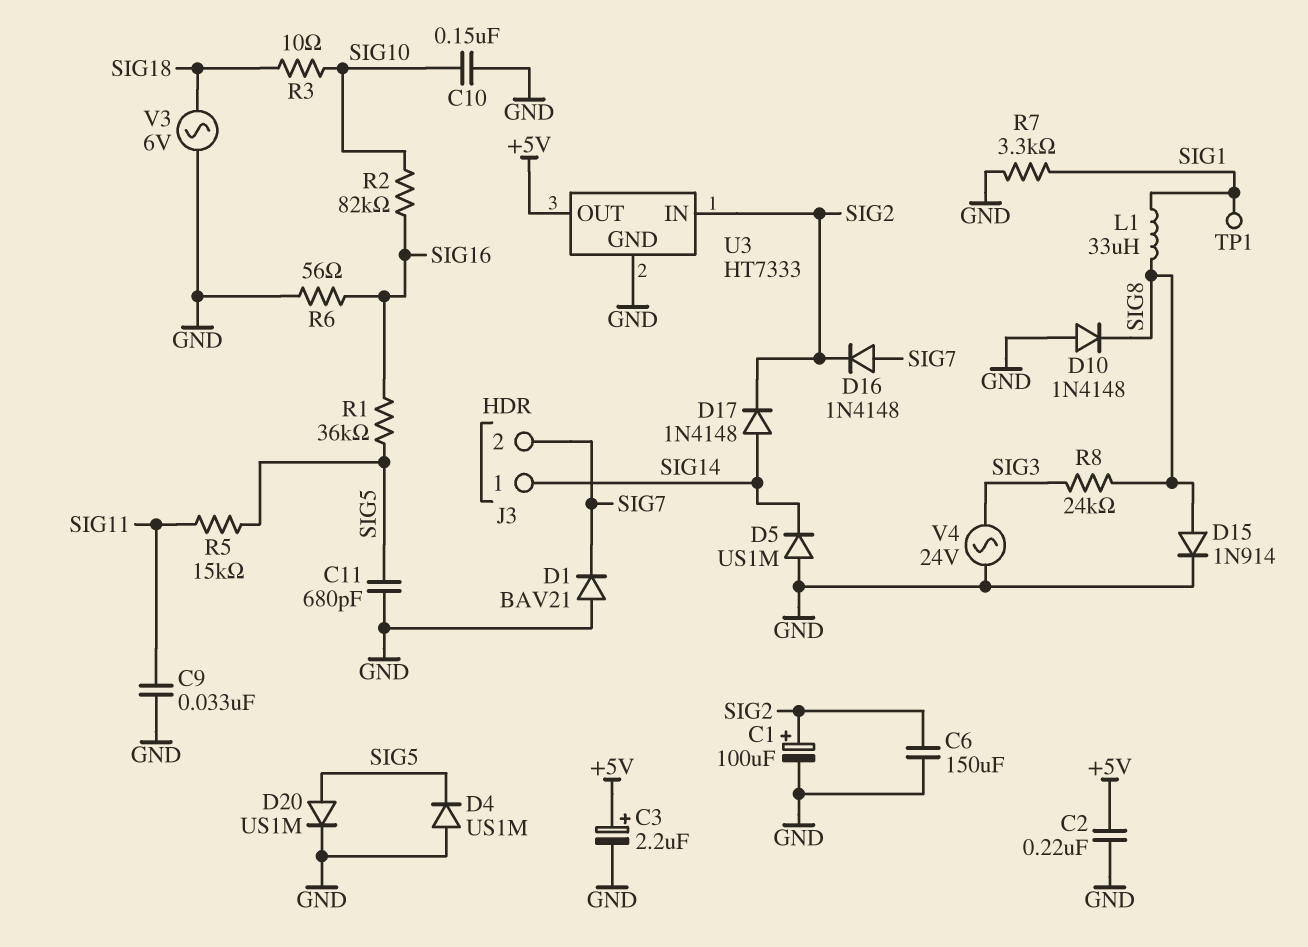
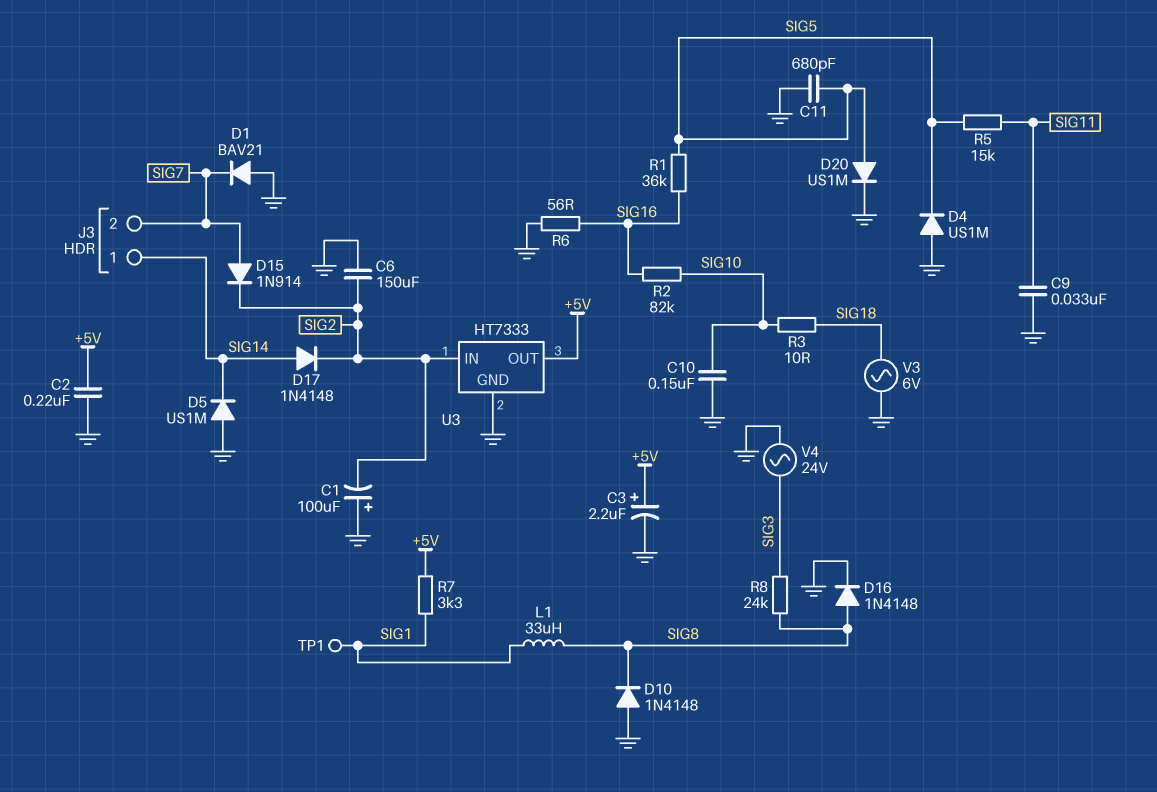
C1: 100uF (plus SIG2, minus GND) -> 100uF (plus GND, minus SIG2)
D15: diode 1N914 (A SIG8, K GND) -> diode 1N914 (A SIG7, K SIG2)
D16: diode 1N4148 (A SIG7, K SIG2) -> diode 1N4148 (A SIG8, K GND)
R7: 3.3k (GND, SIG1) -> 3.3k (+5V, SIG1)

